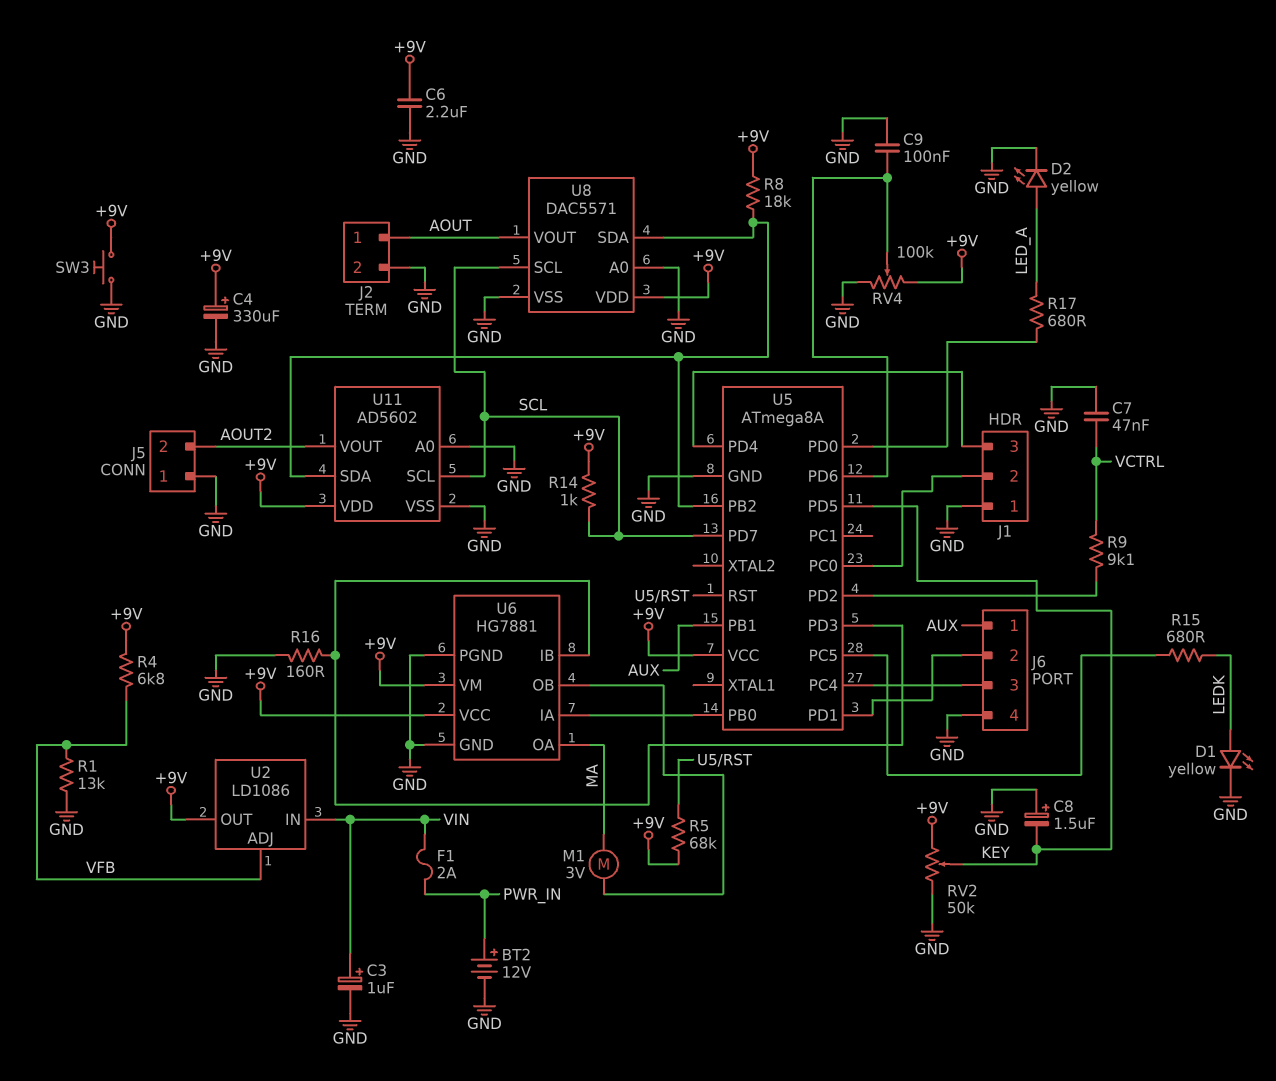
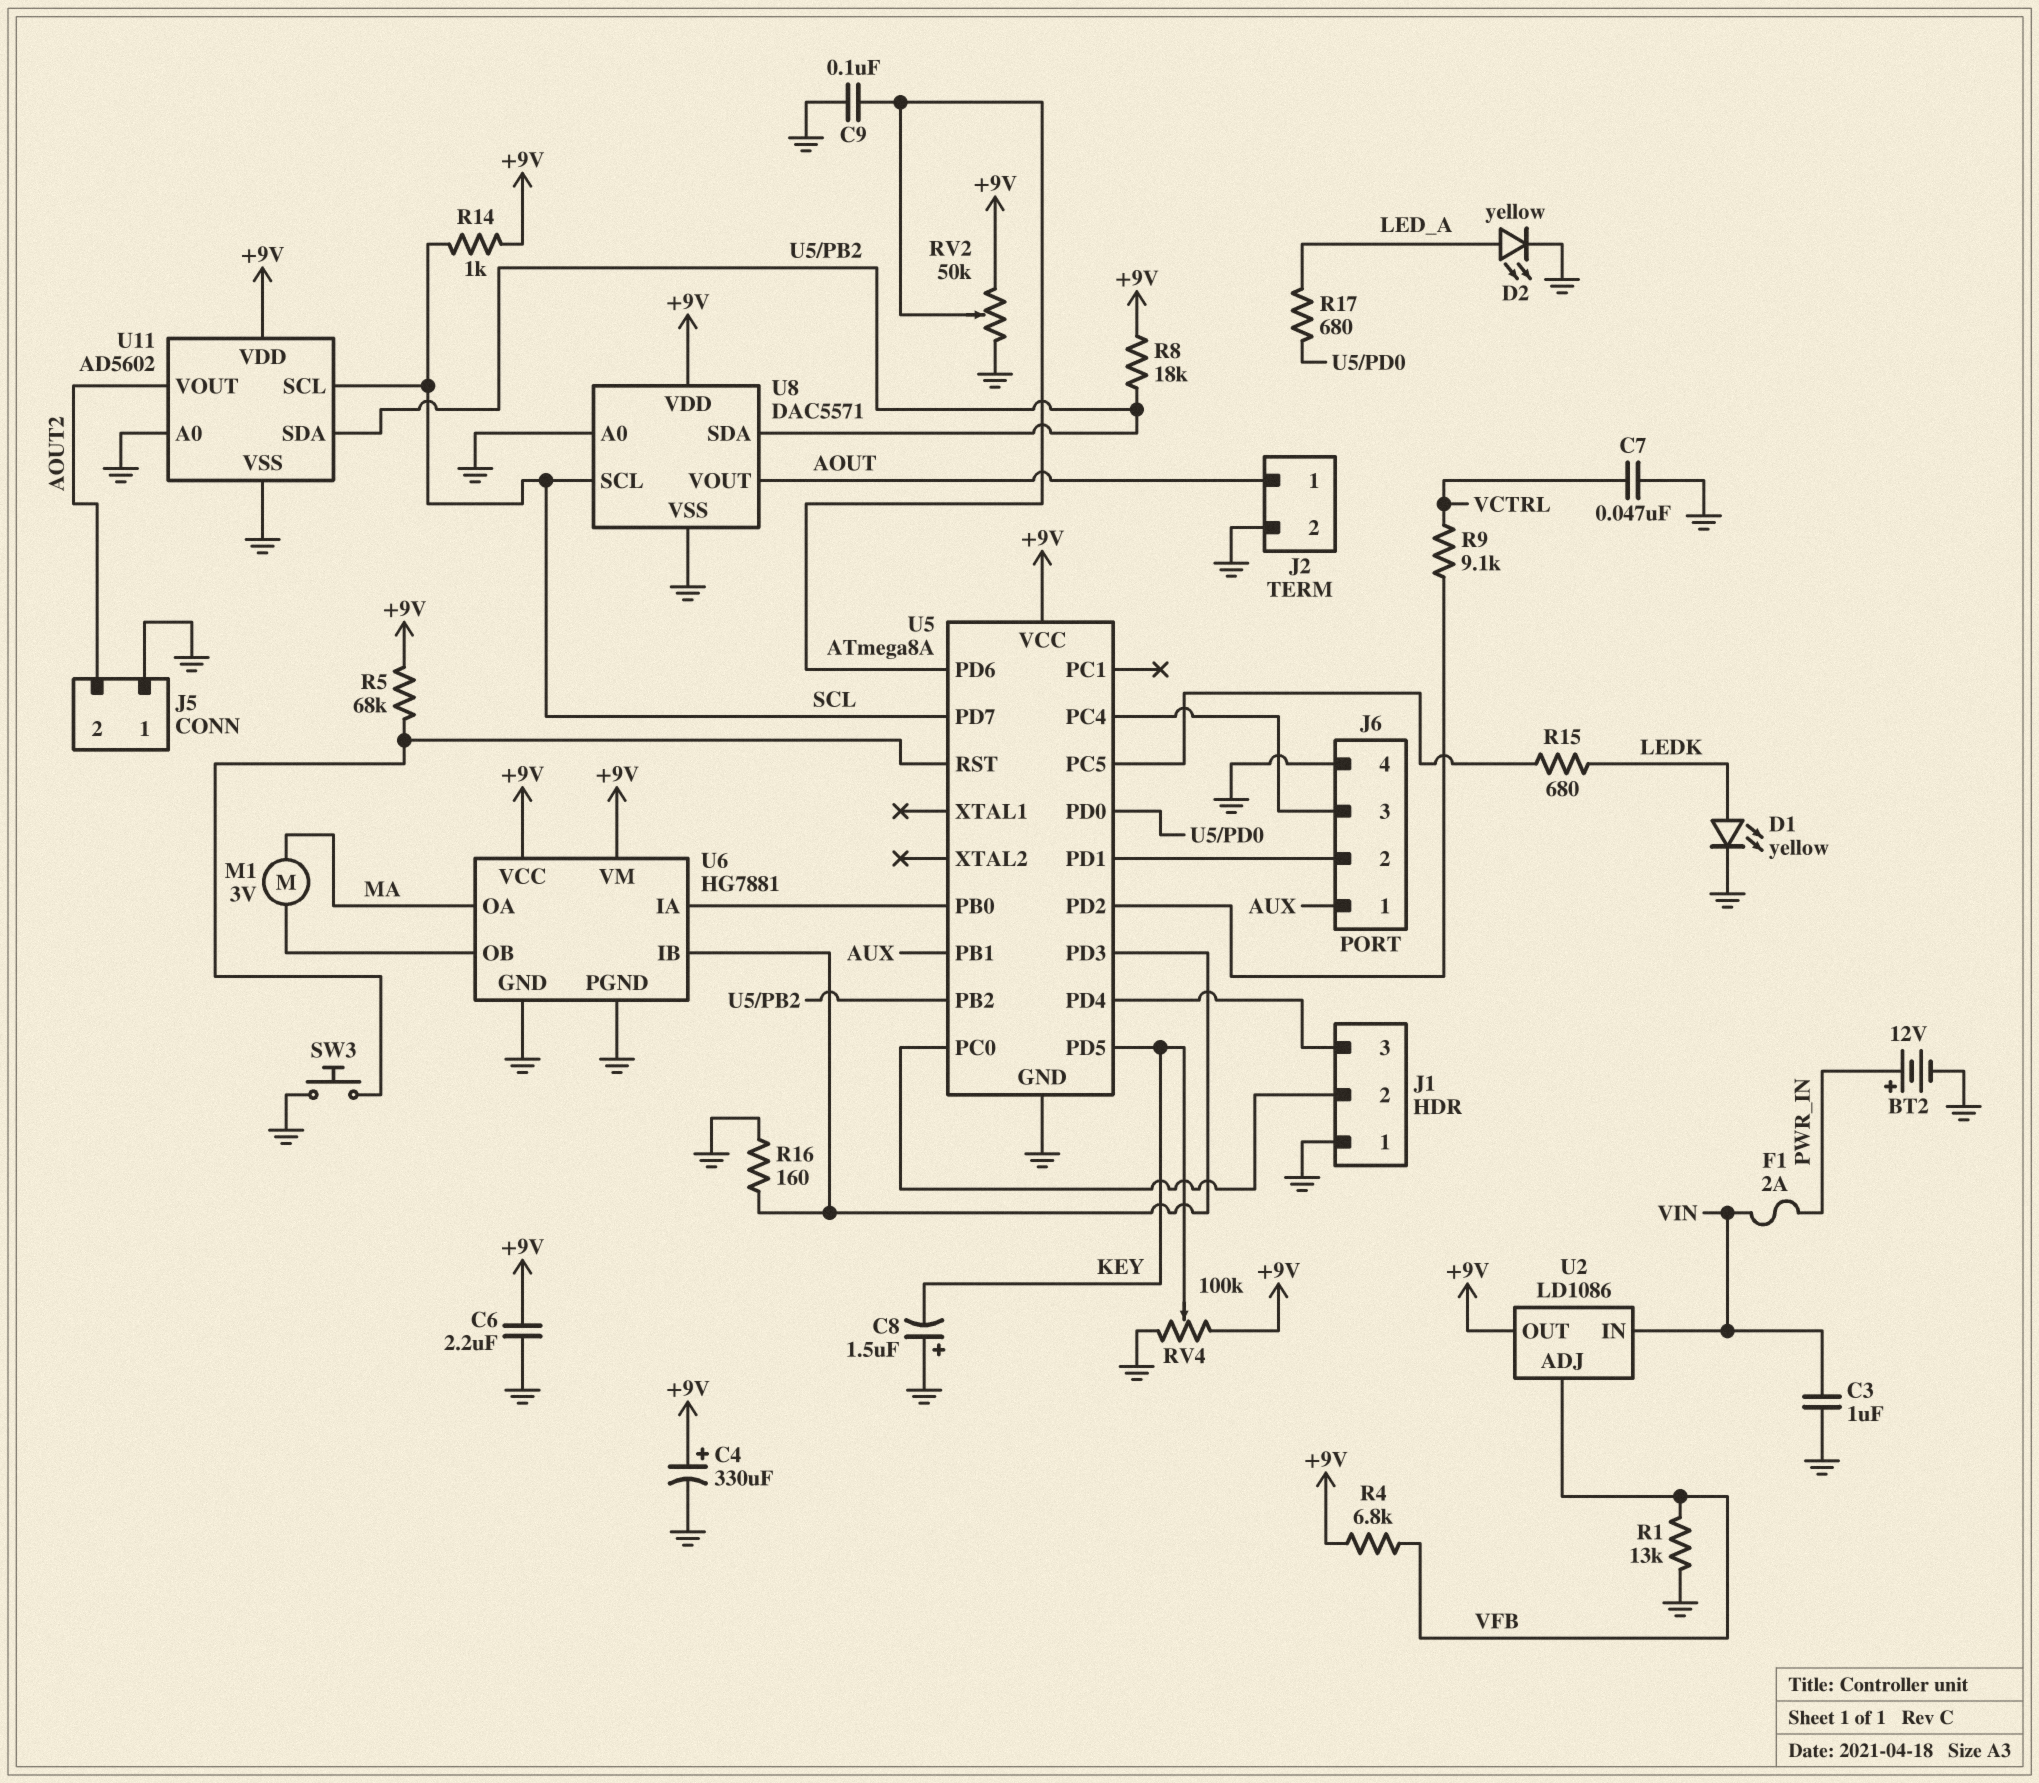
C3: 1uF (plus VIN, minus GND) -> 1uF (GND, VIN)
RV2: 50k (+9V, GND, wiper KEY) -> 50k (+9V, GND, wiper U5/PD6)
RV4: 100k (+9V, GND, wiper U5/PD6) -> 100k (+9V, GND, wiper KEY)
SW3: button (+9V, GND) -> button (GND, U5/RST)

